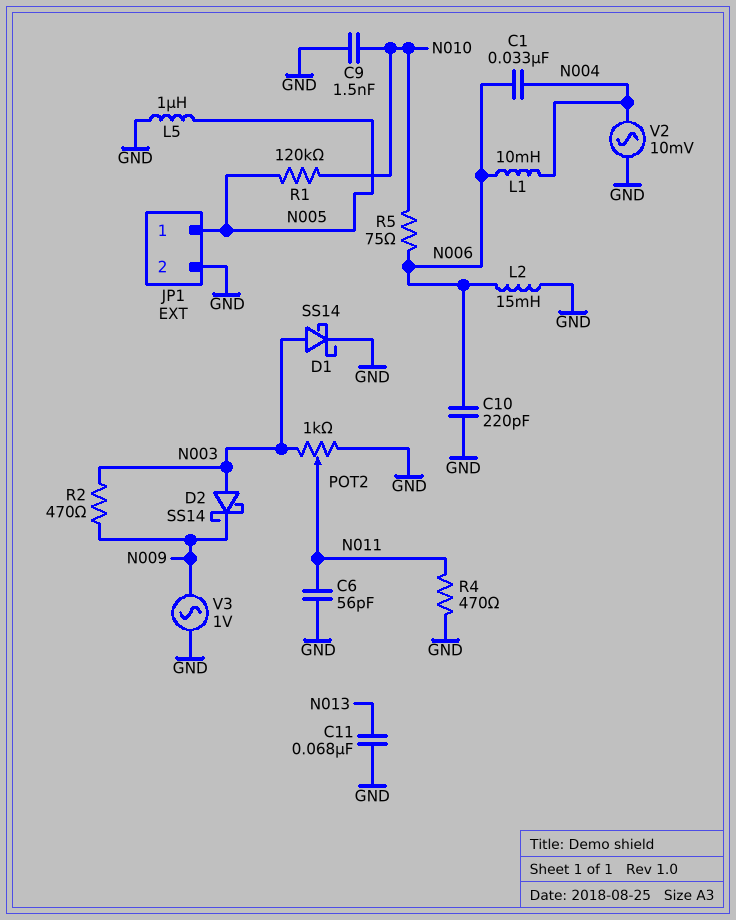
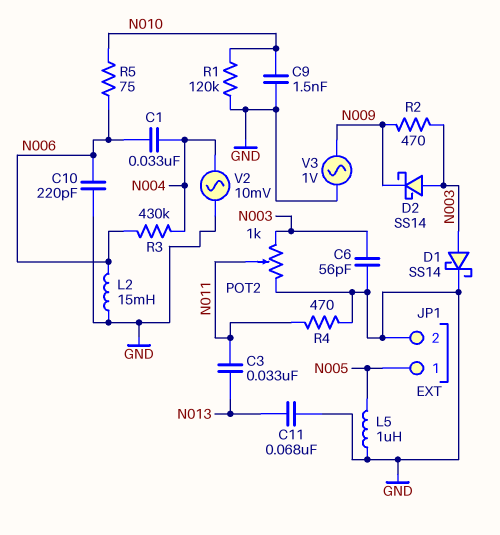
C3: none -> 33nF (N011, N013)
C6: 56pF (GND, N011) -> 56pF (GND, N003)
L1: 10mH (N004, N006) -> none
R1: 120k (N005, N010) -> 120k (GND, N010)
R3: none -> 430k (N004, N006)

